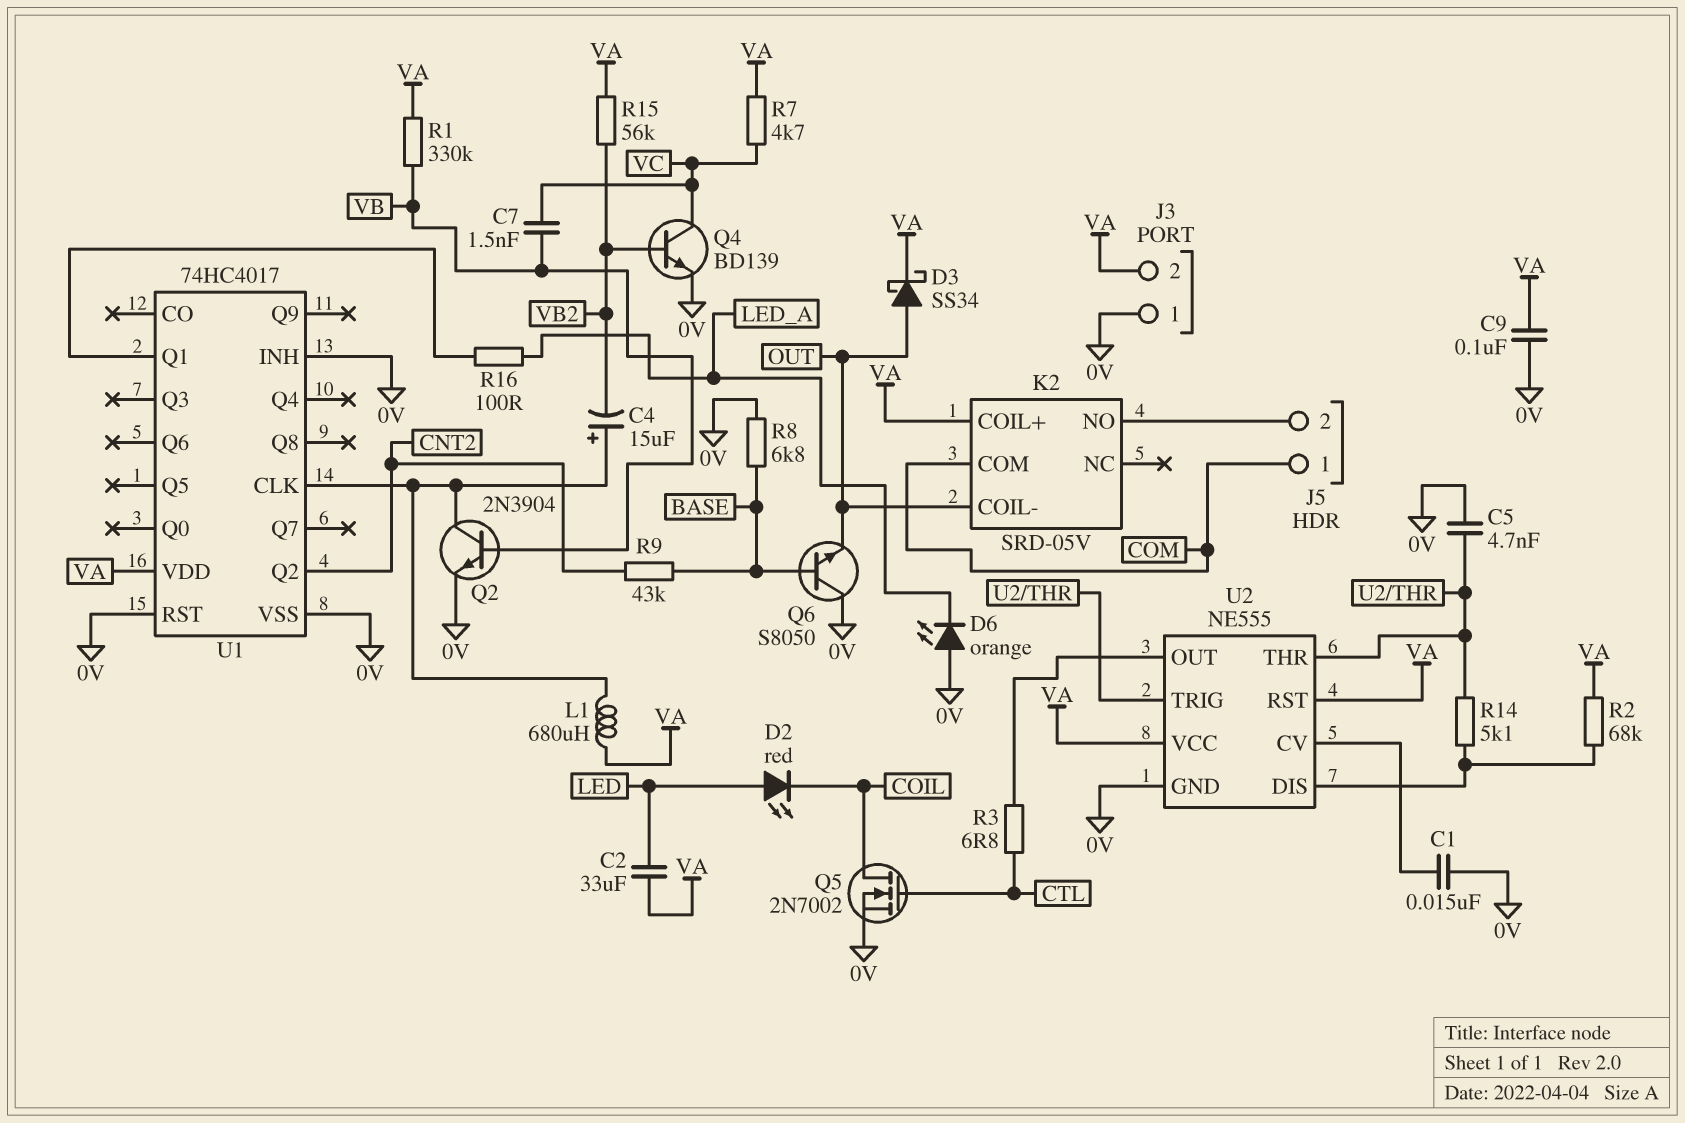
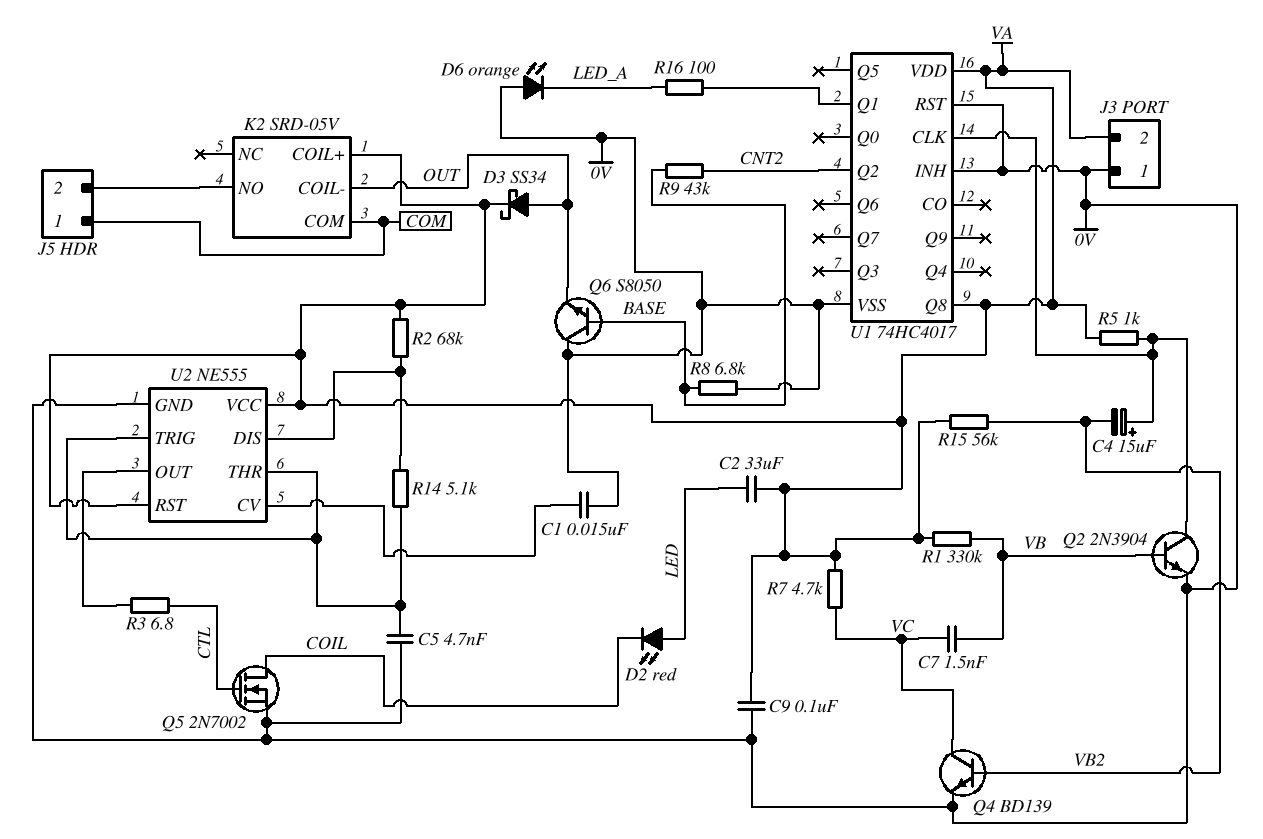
L1: 680uH (U1/CLK, VA) -> none
R5: none -> 1k (U1/CLK, VA)
U1 pin Q8: none -> VA

